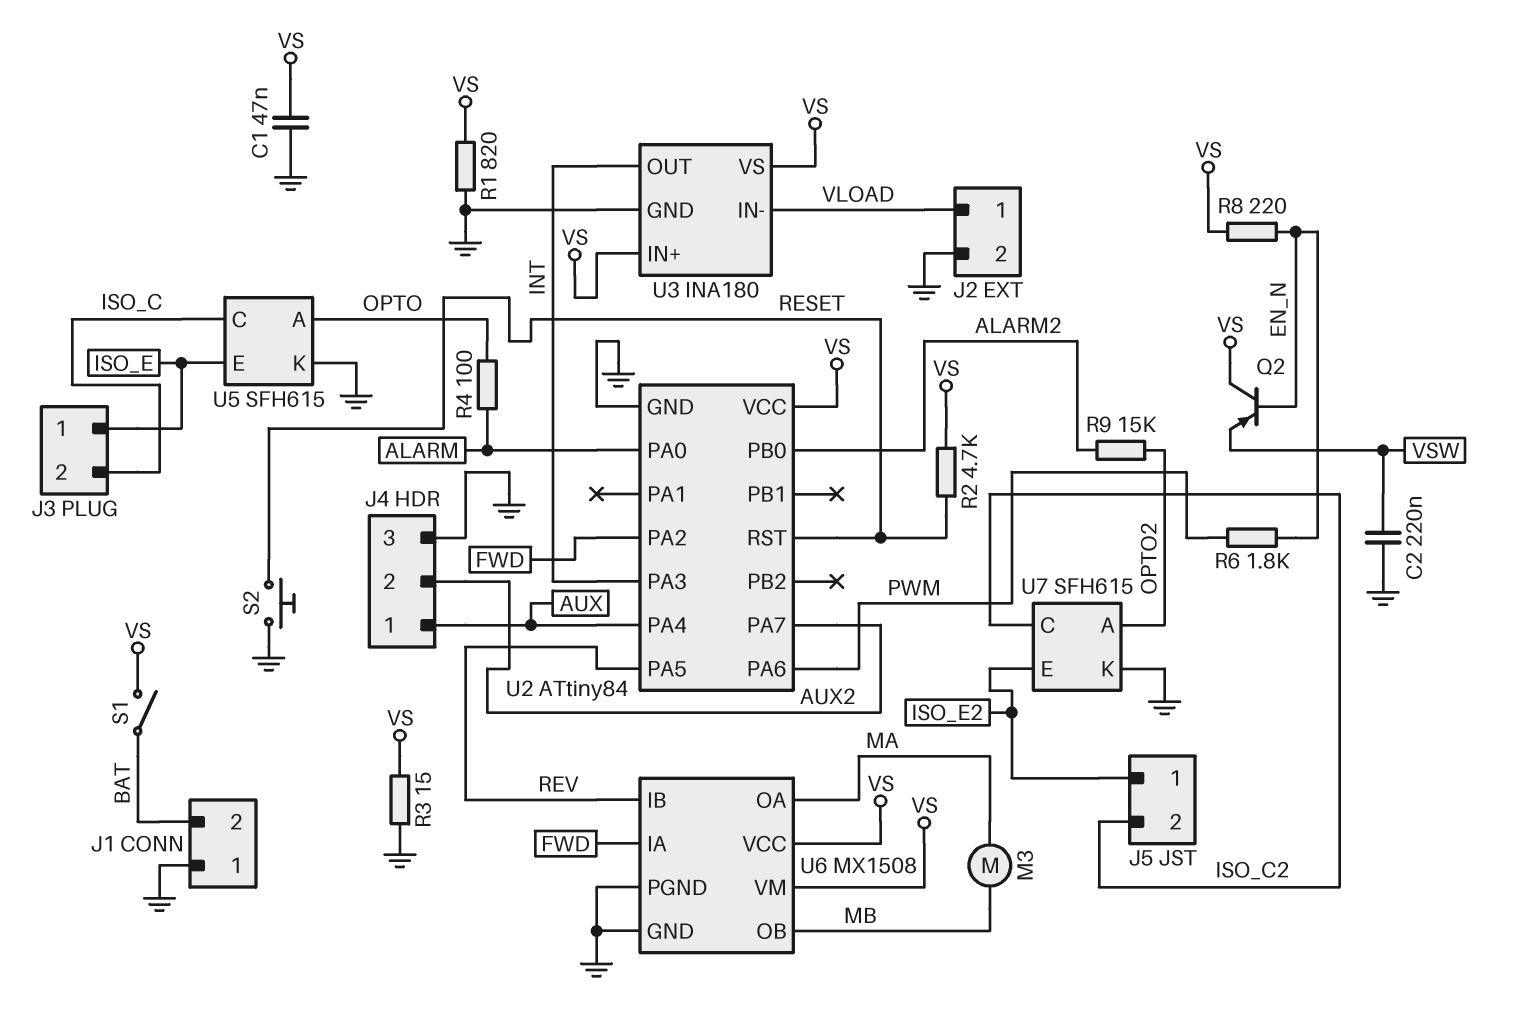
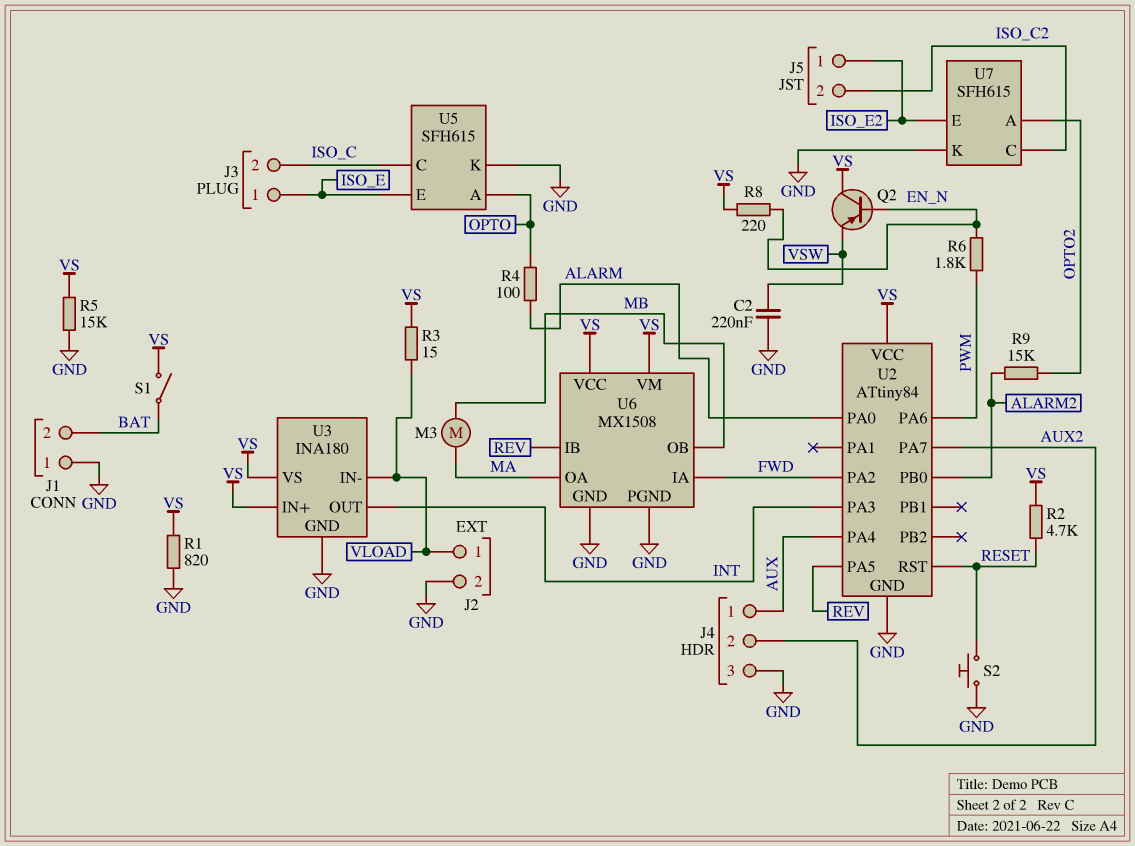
C1: 47nF (GND, VS) -> none
R3: 15 (GND, VS) -> 15 (VLOAD, VS)
R5: none -> 15k (GND, VS)

